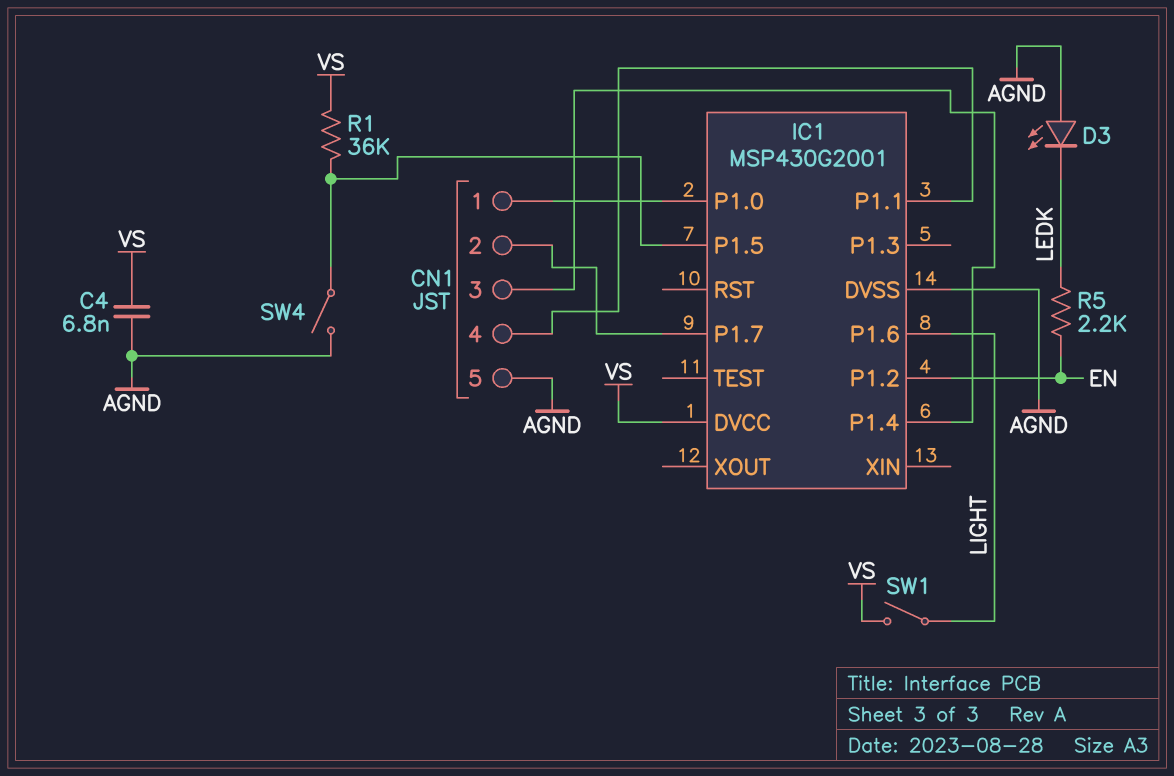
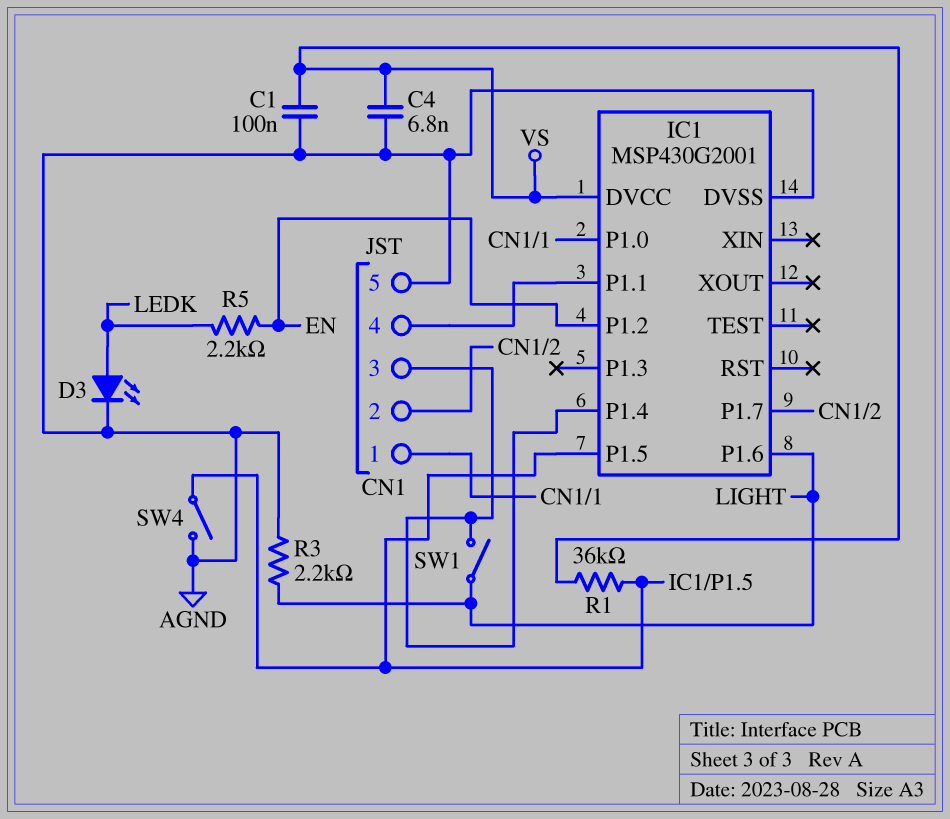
C1: none -> 100nF (AGND, VS)
D3: LED (A AGND, K LEDK) -> LED (A LEDK, K AGND)
R3: none -> 2.2k (AGND, LIGHT)
SW1: switch (LIGHT, VS) -> switch (CN1/3, LIGHT)

